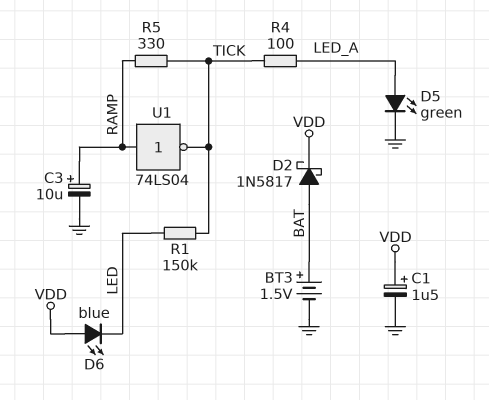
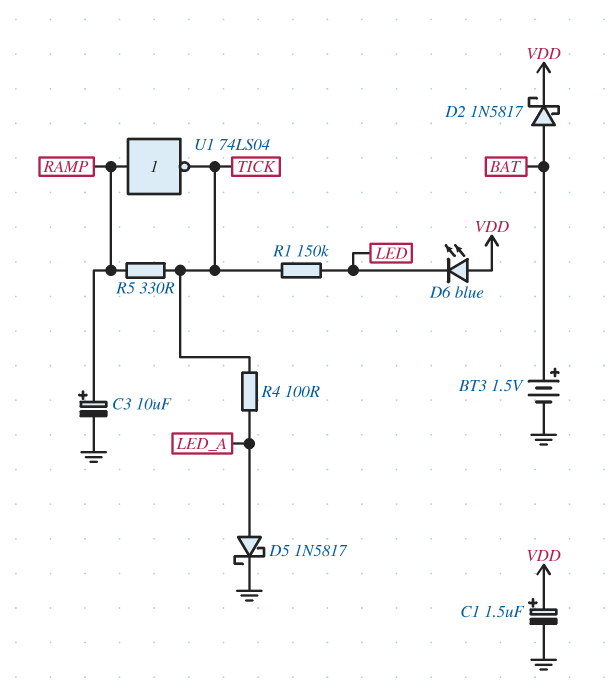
D5: LED green (A LED_A, K GND) -> schottky 1N5817 (A LED_A, K GND)

